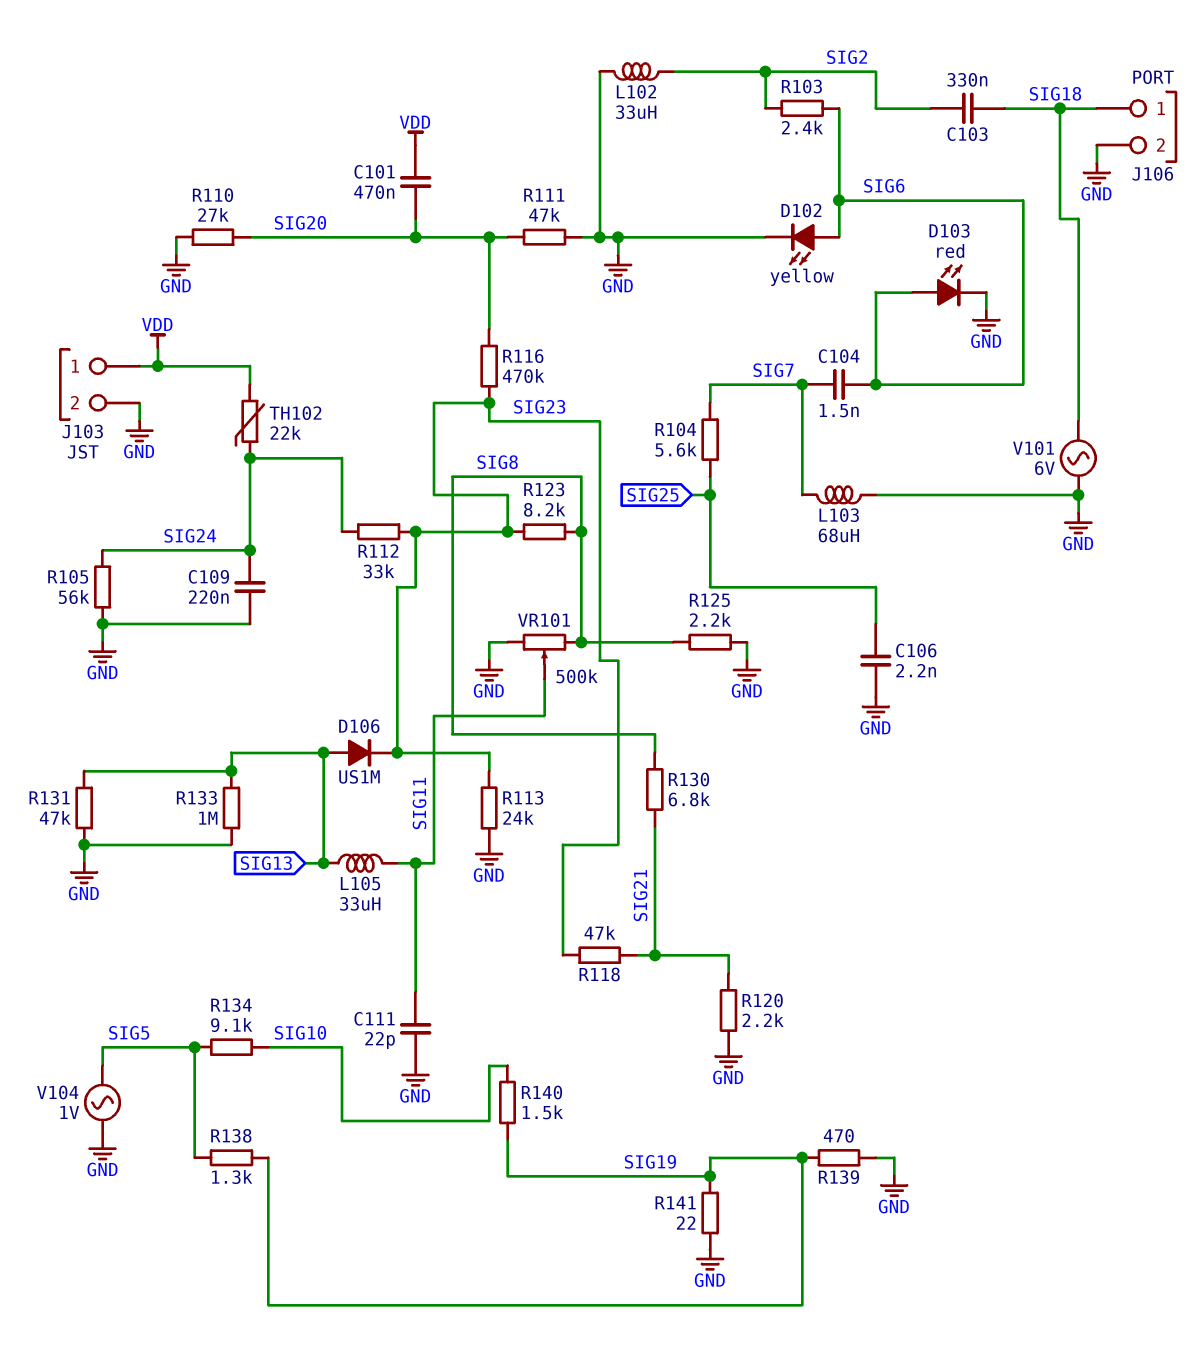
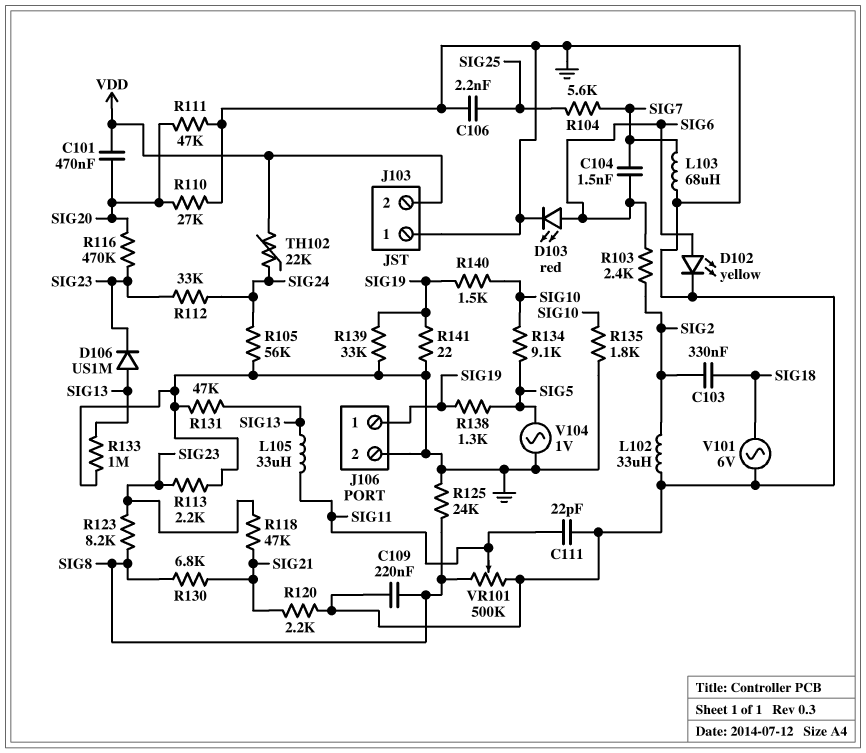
C109: 220nF (GND, SIG24) -> 220nF (GND, SIG8)
J103 pin 1: VDD -> GND
J103 pin 2: GND -> VDD
J106 pin 1: SIG18 -> SIG19
R113: 24k (GND, SIG23) -> 2.2k (GND, SIG23)
R125: 2.2k (GND, SIG8) -> 24k (GND, SIG8)
R135: none -> 1.8k (GND, SIG10)
R139: 470 (GND, SIG19) -> 33k (GND, SIG19)

